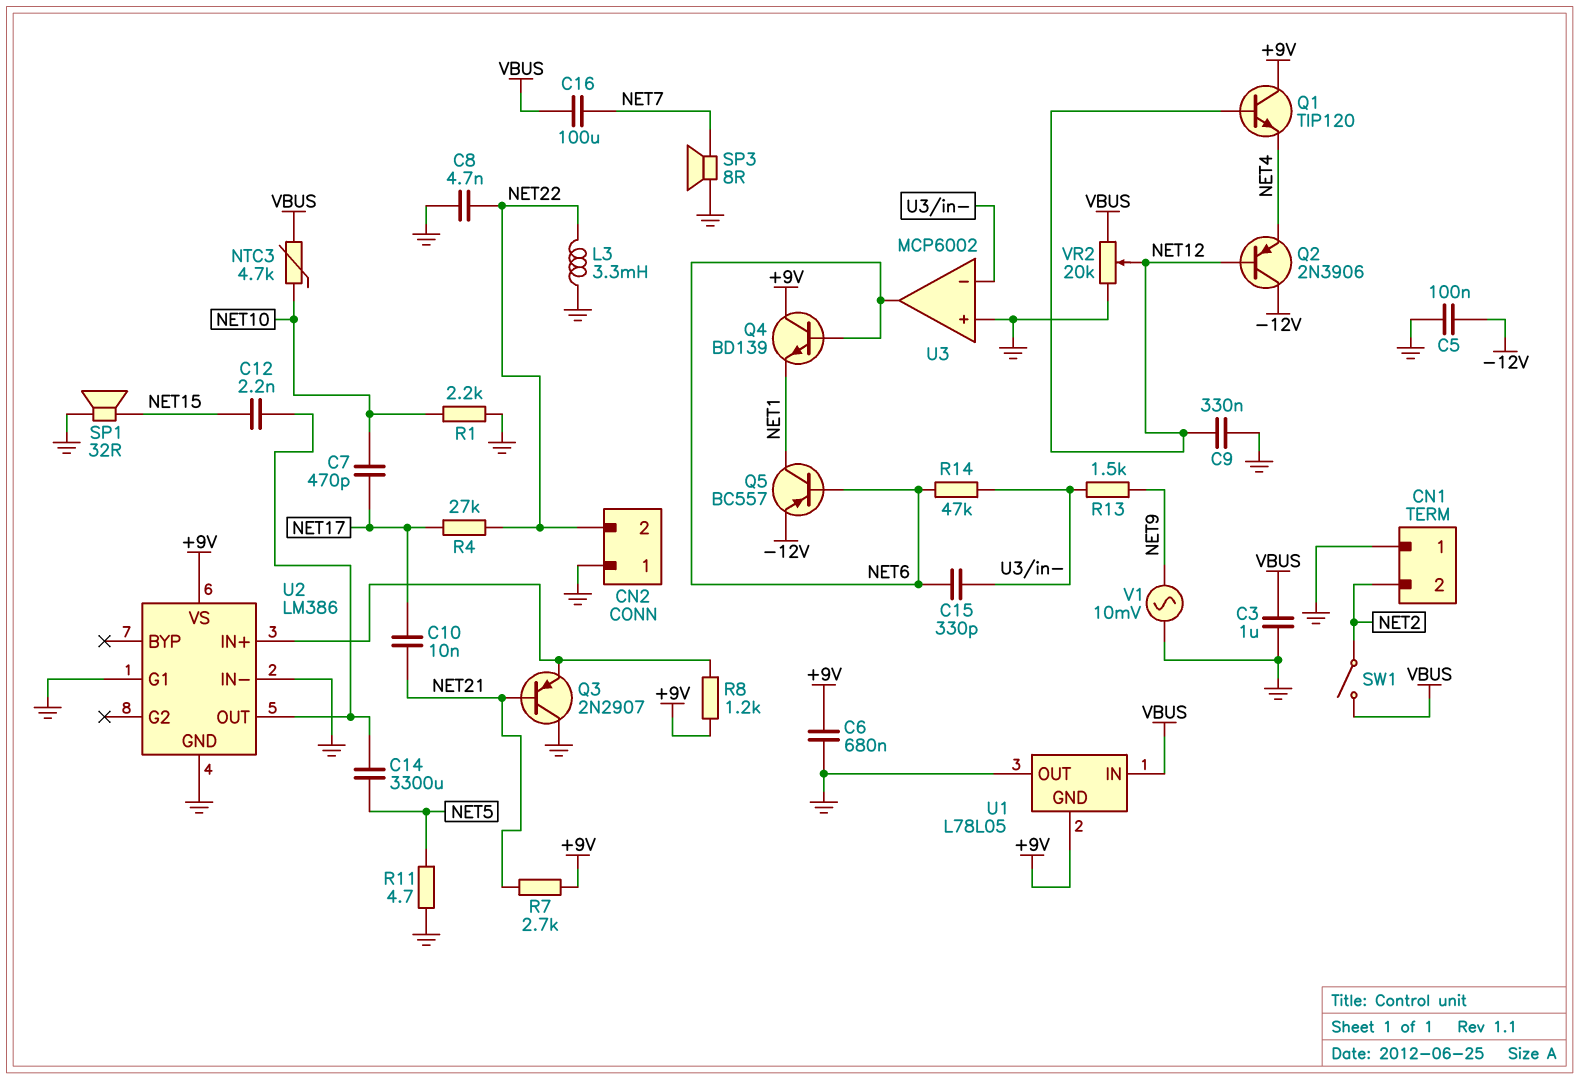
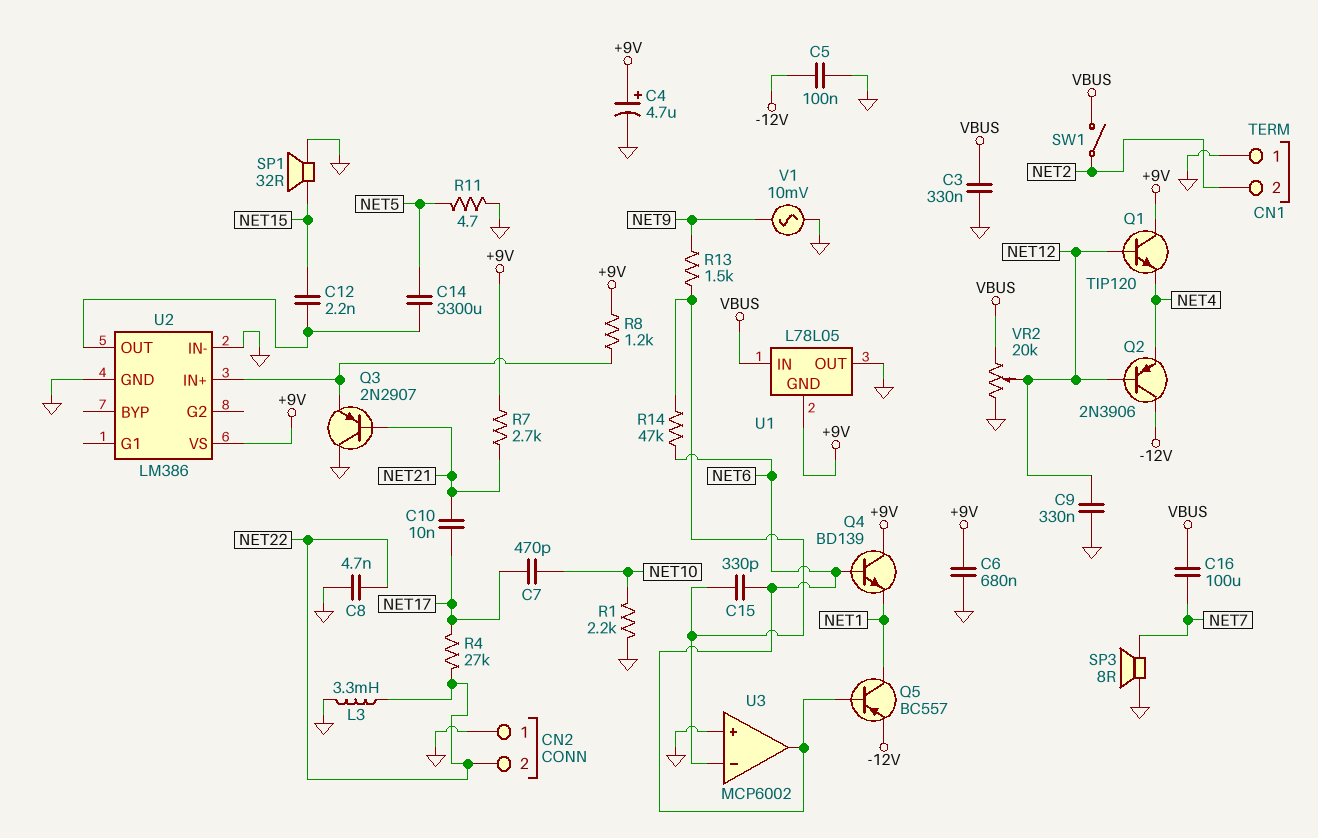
C3: 1uF (GND, VBUS) -> 330nF (GND, VBUS)
C4: none -> 4.7uF (plus +9V, minus GND)
NTC3: 4.7k (NET10, VBUS) -> none
U2 pin G1: GND -> none

